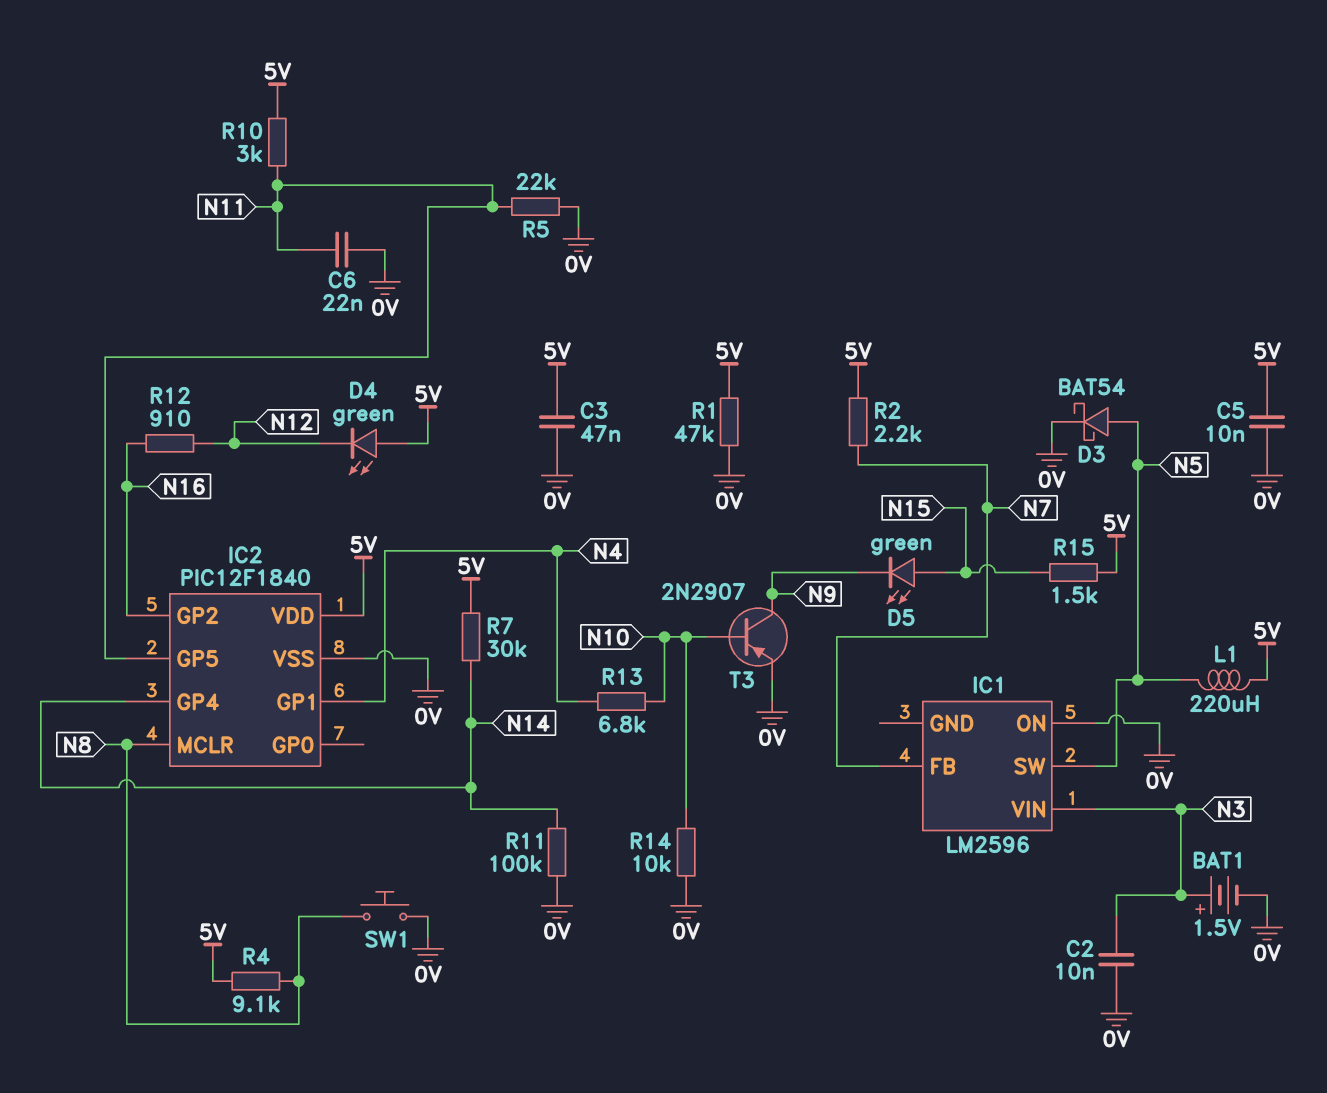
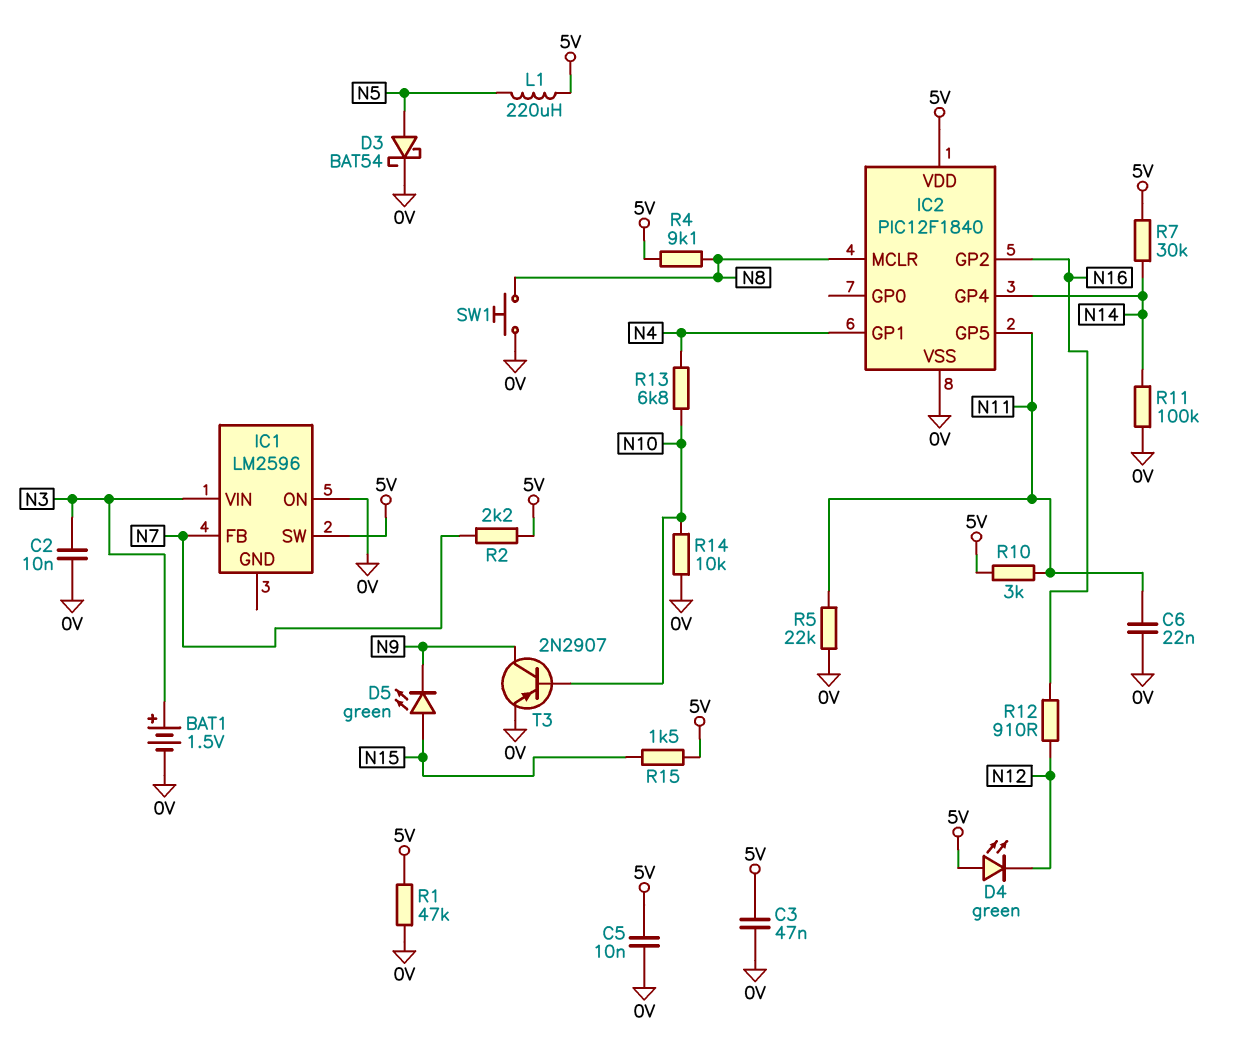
IC1 pin SW: N5 -> 5V

